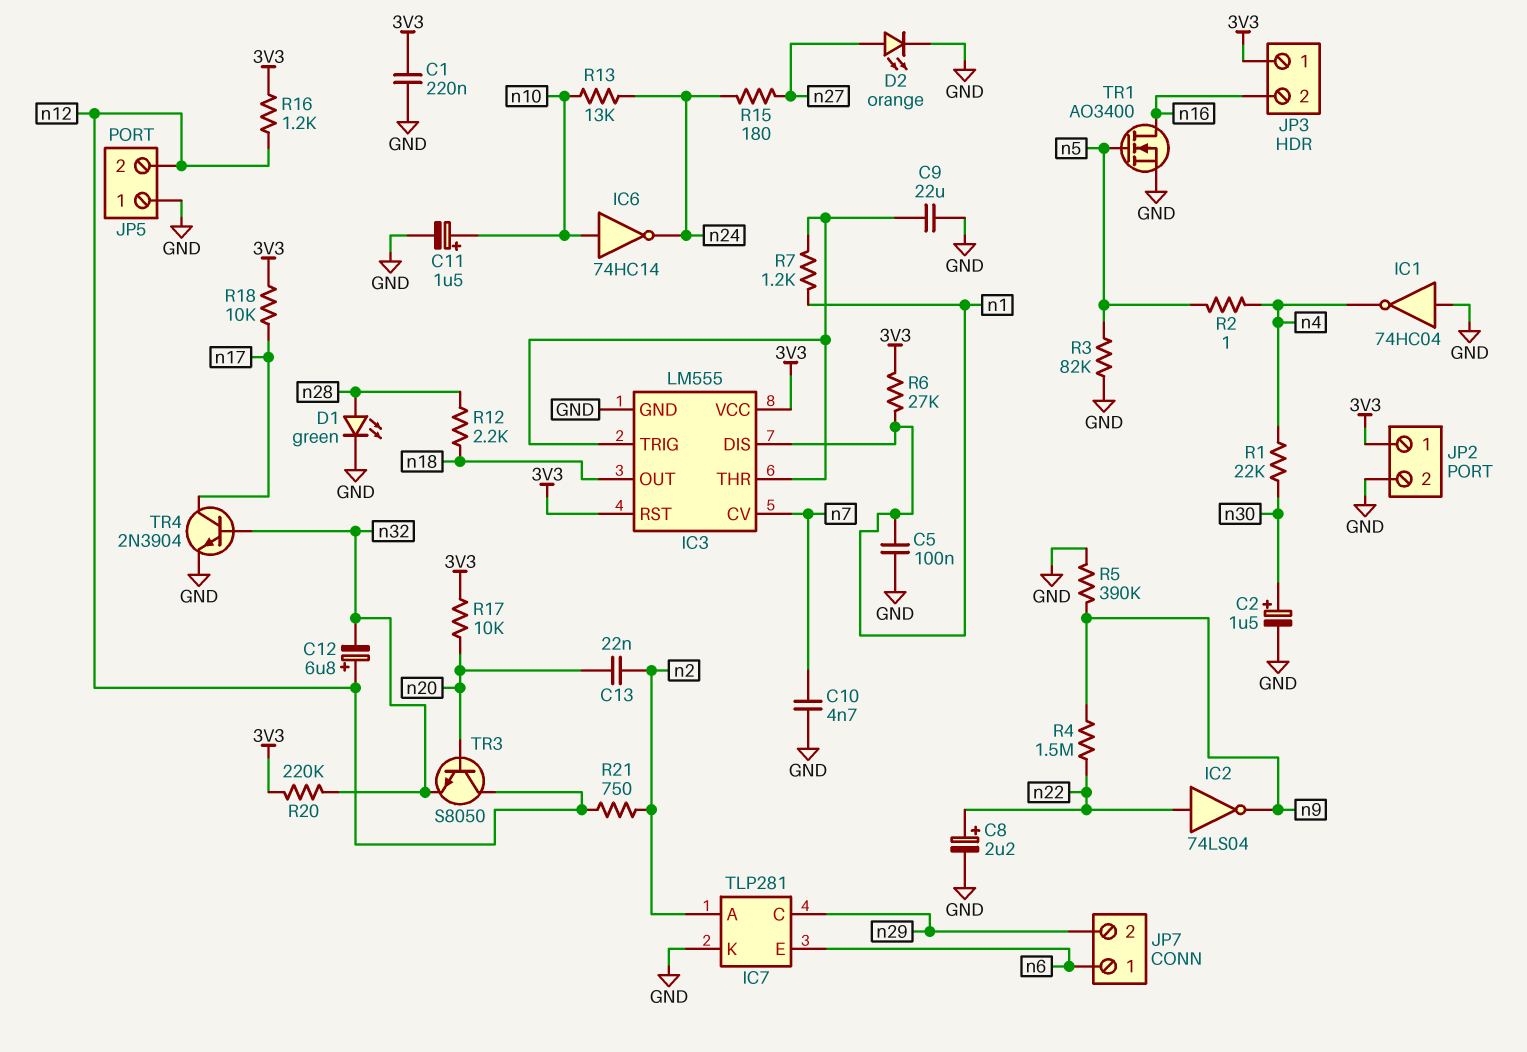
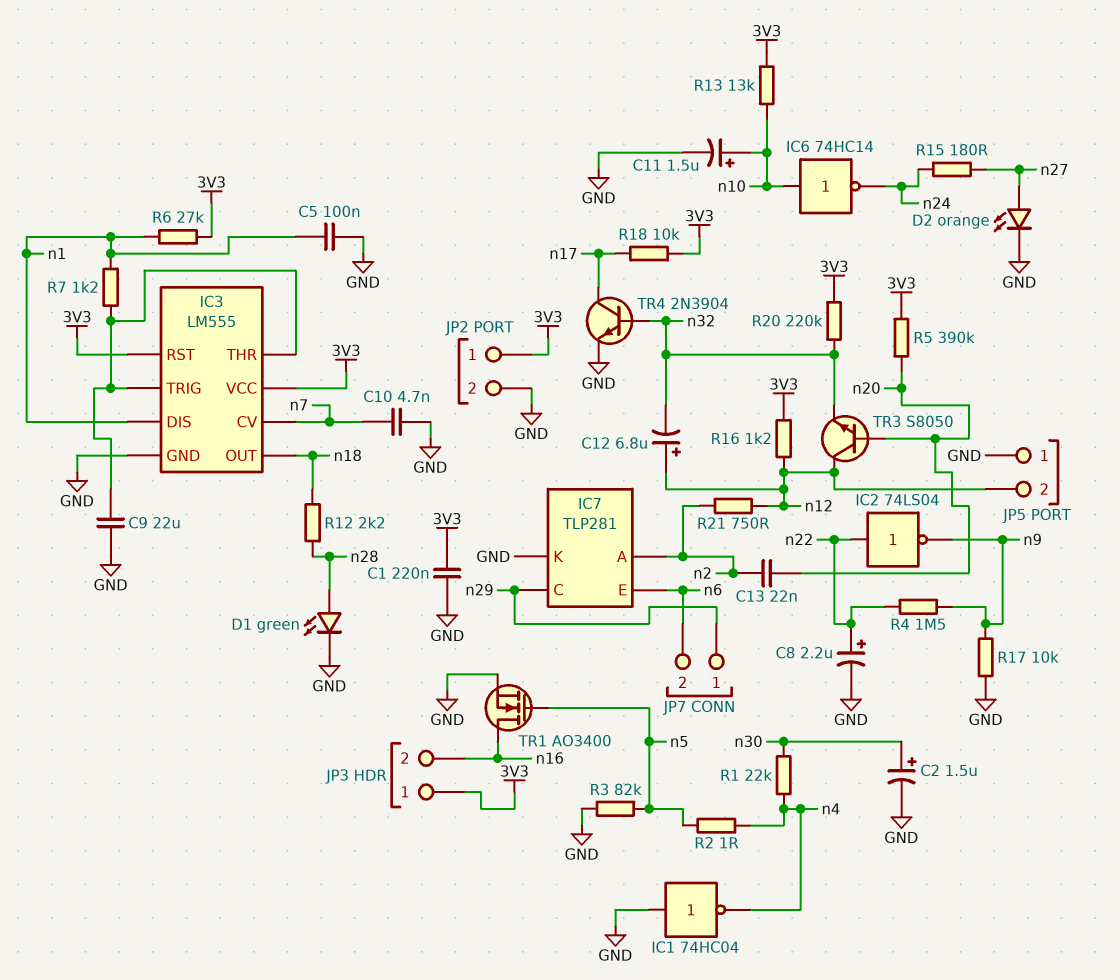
JP7 pin 1: n6 -> n29
JP7 pin 2: n29 -> n6
R5: 390k (GND, n9) -> 390k (3V3, n20)
R13: 13k (n10, n24) -> 13k (3V3, n10)
R17: 10k (3V3, n20) -> 10k (GND, n9)

